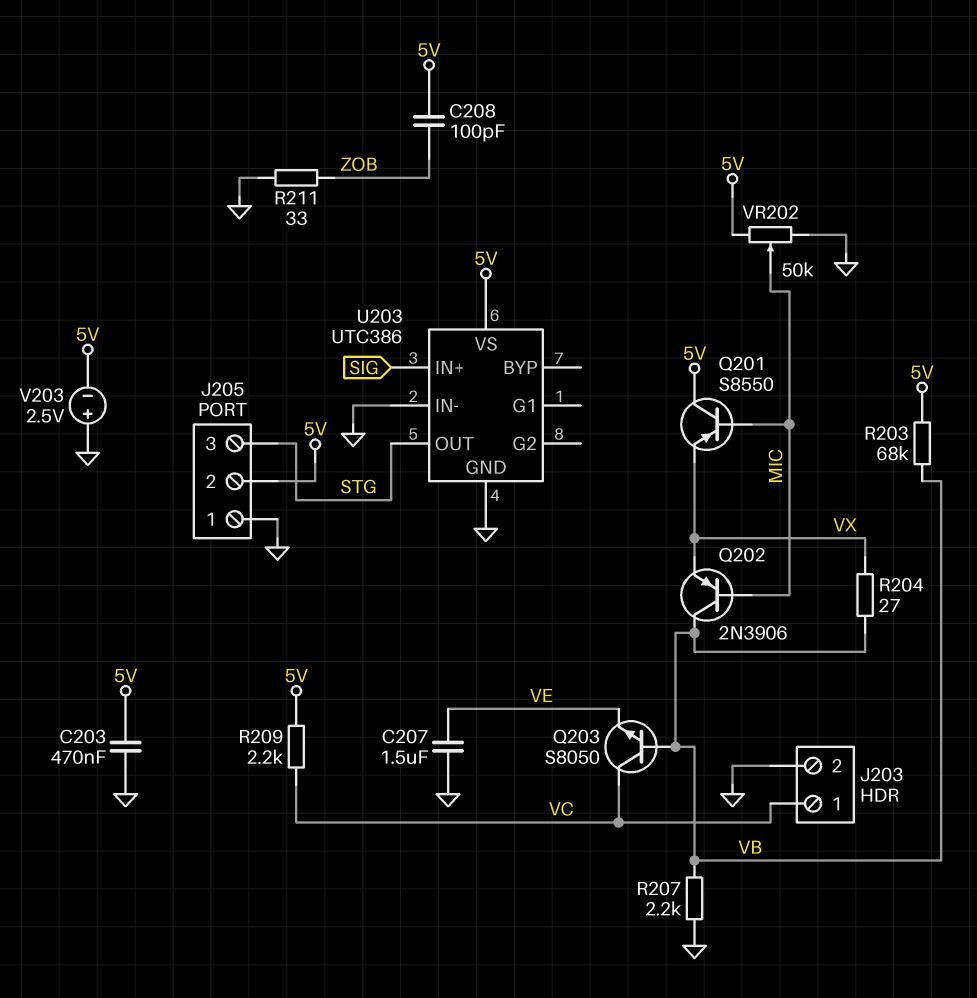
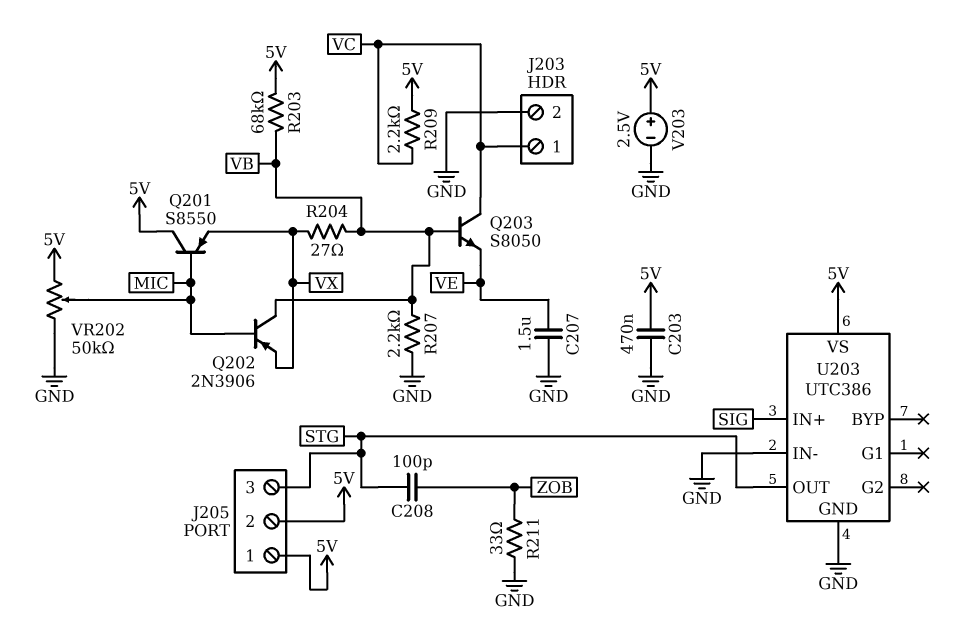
C208: 100pF (5V, ZOB) -> 100pF (STG, ZOB)
J205 pin 1: GND -> 5V
V203: 2.5V (plus GND, minus 5V) -> 2.5V (plus 5V, minus GND)

